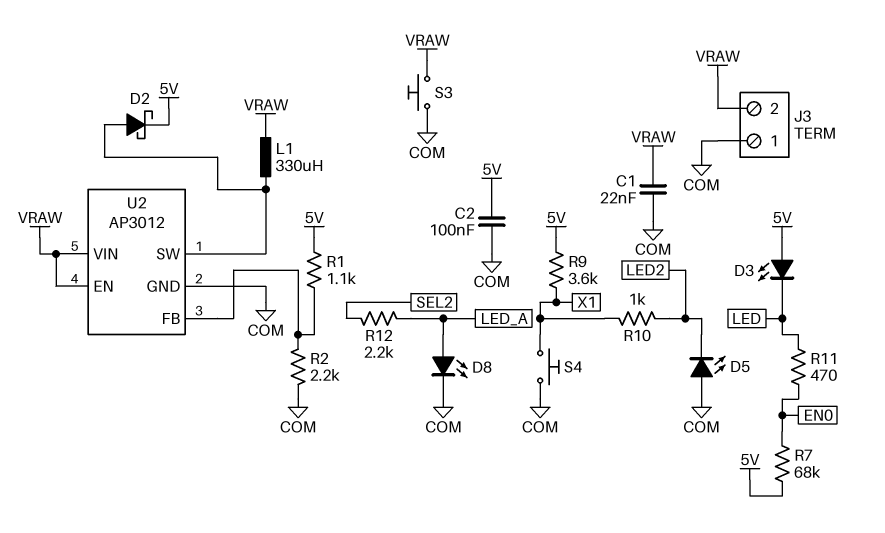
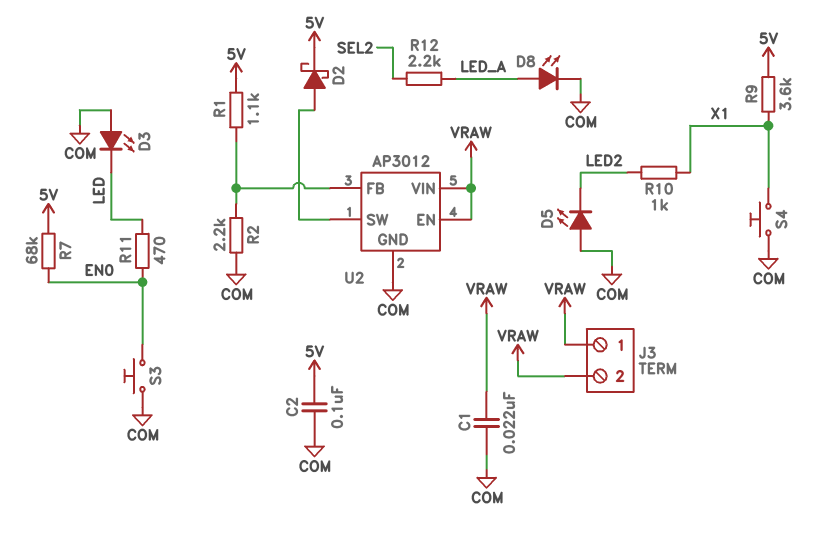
D3: LED (A 5V, K LED) -> LED (A COM, K LED)
J3 pin 1: COM -> VRAW
L1: 330uH (U2/SW, VRAW) -> none
S3: button (COM, VRAW) -> button (COM, EN0)

